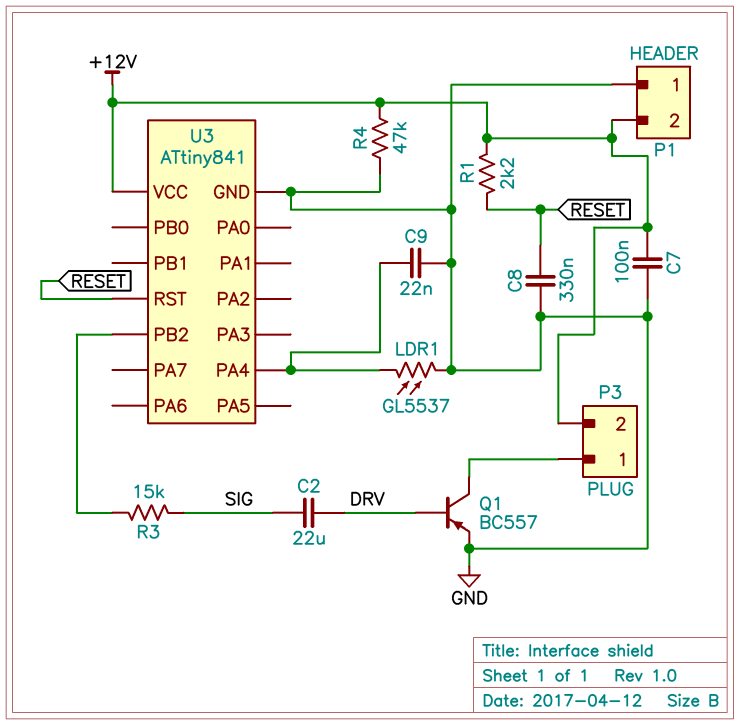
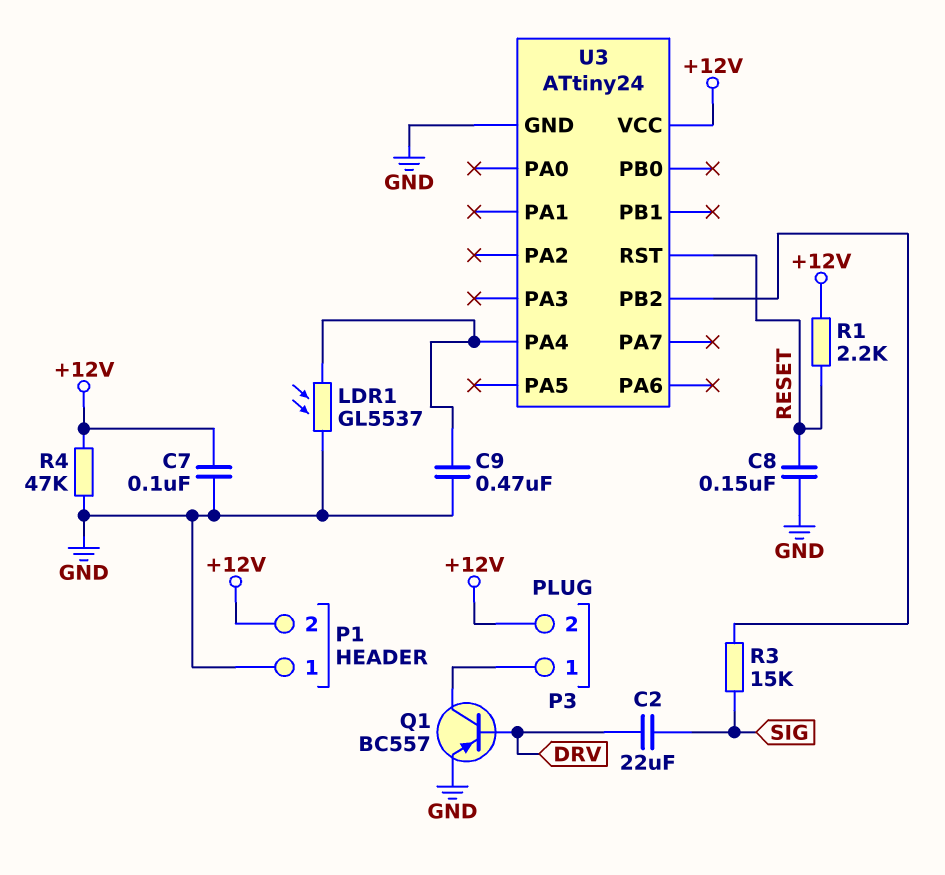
C8: 330nF (GND, RESET) -> 150nF (GND, RESET)
C9: 22nF (GND, U3/PA4) -> 470nF (GND, U3/PA4)
U3: ATtiny841 -> ATtiny24

